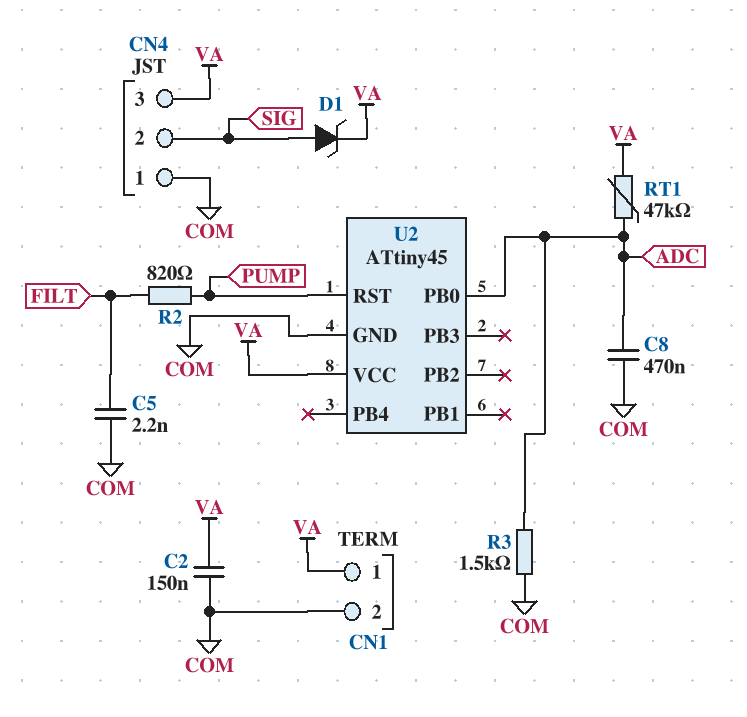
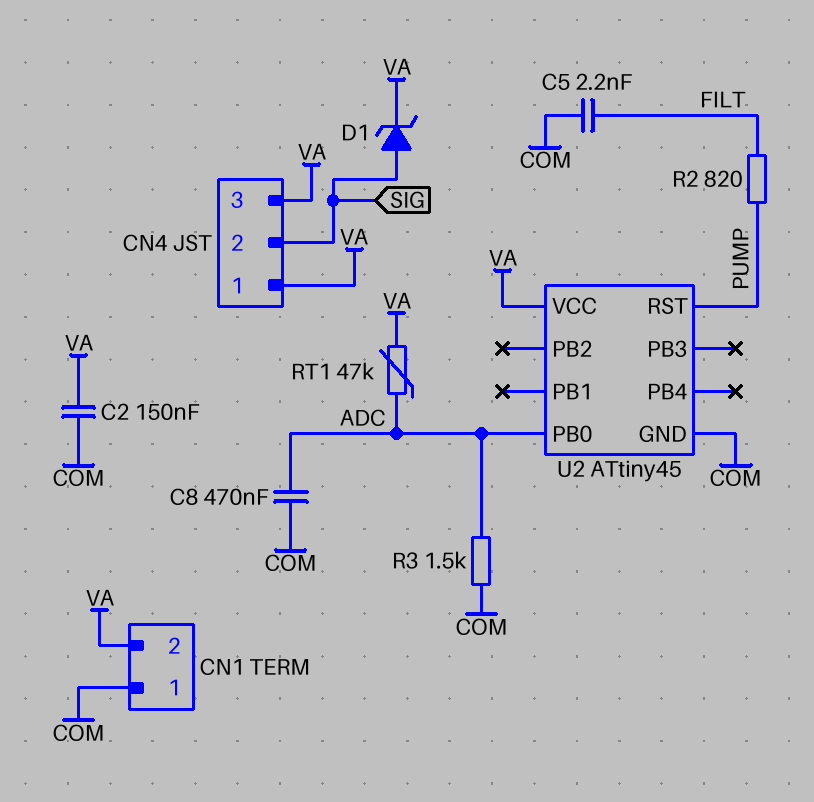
CN1 pin 1: VA -> COM
CN1 pin 2: COM -> VA
CN4 pin 1: COM -> VA

